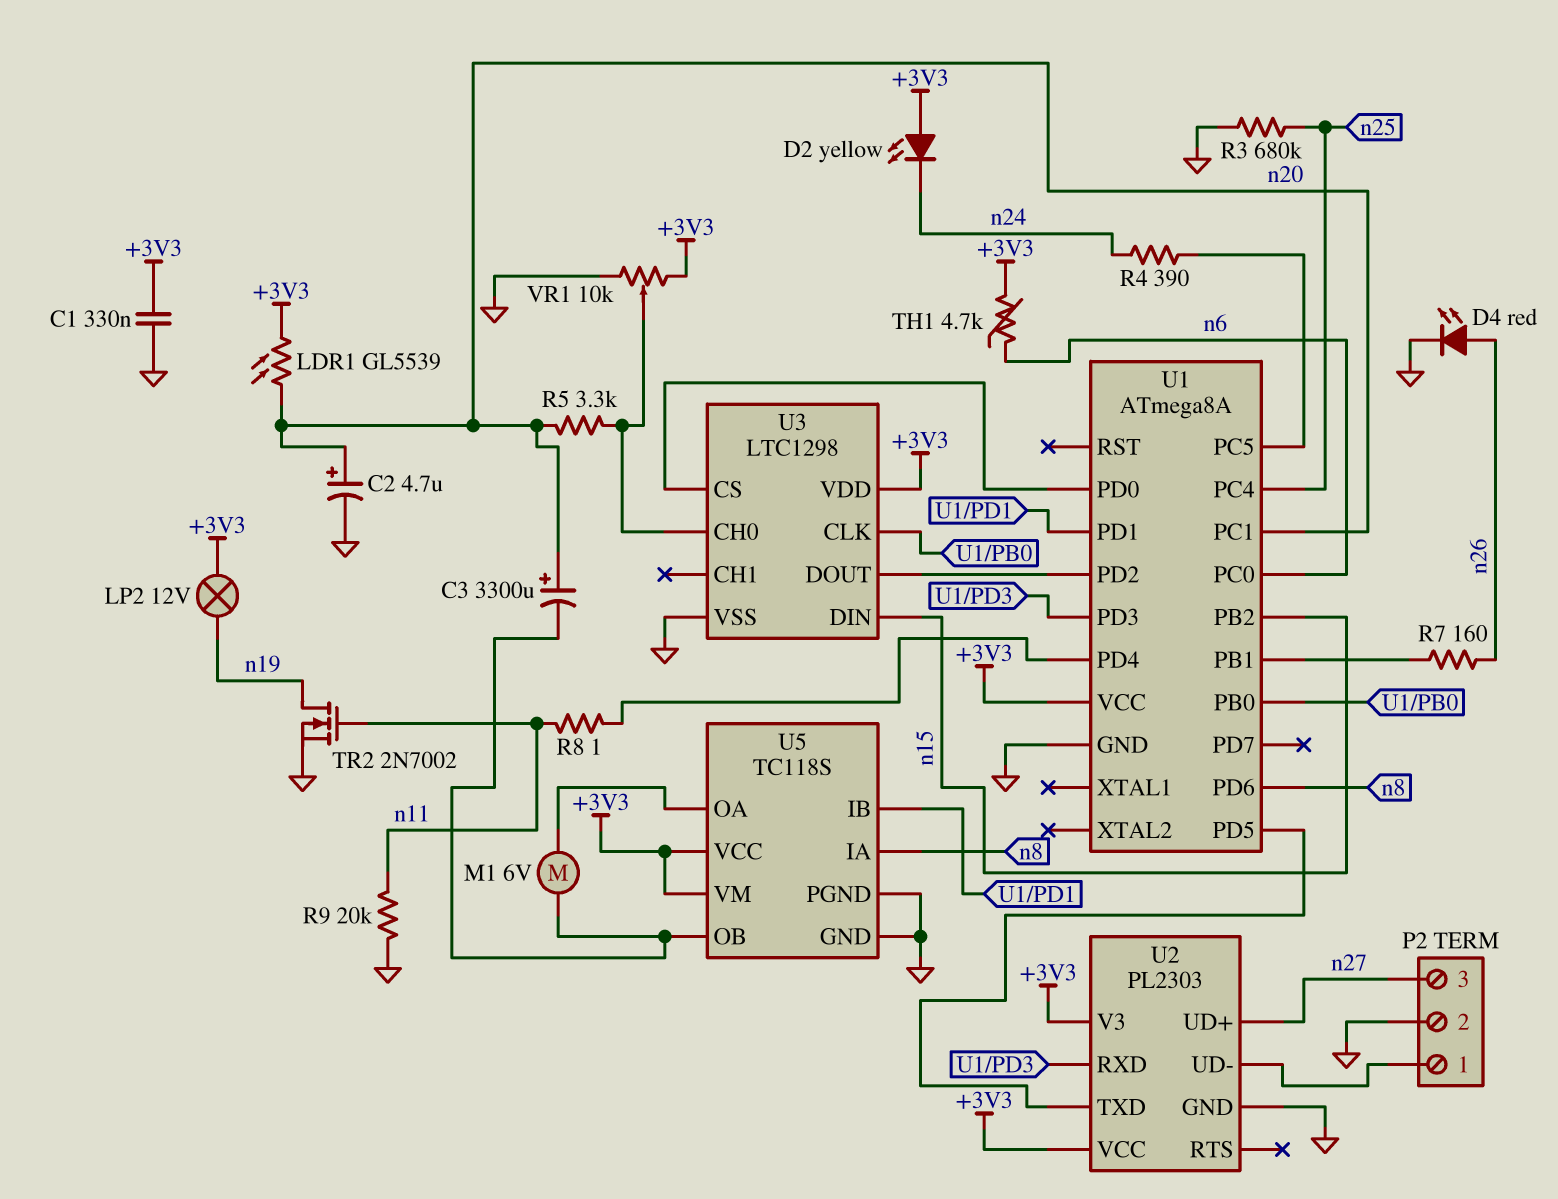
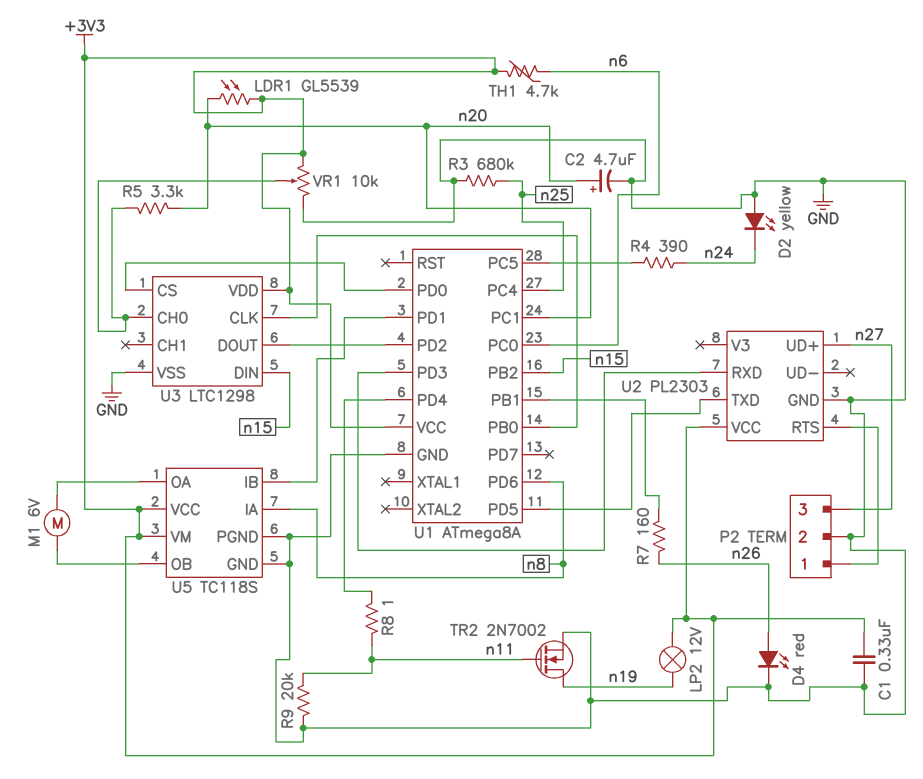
C3: 3300uF (plus n20, minus U5/OB) -> none
D2: LED yellow (A +3V3, K n24) -> LED yellow (A GND, K n24)
U2 pin RTS: none -> P2/1
U2 pin UD-: P2/1 -> none
U2 pin V3: +3V3 -> none

